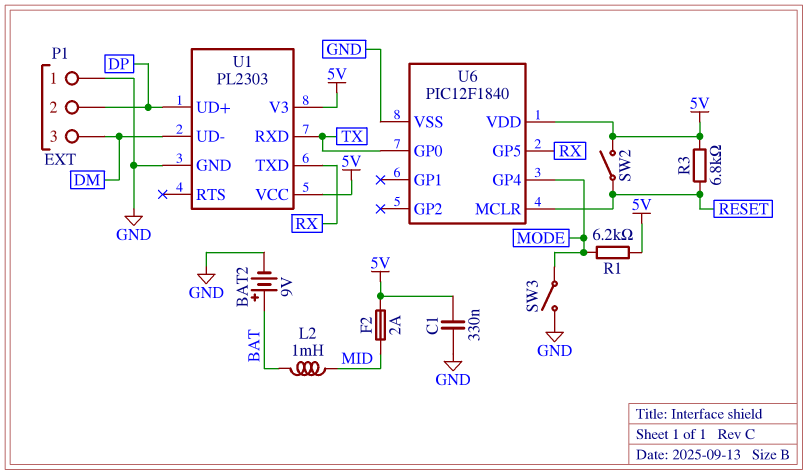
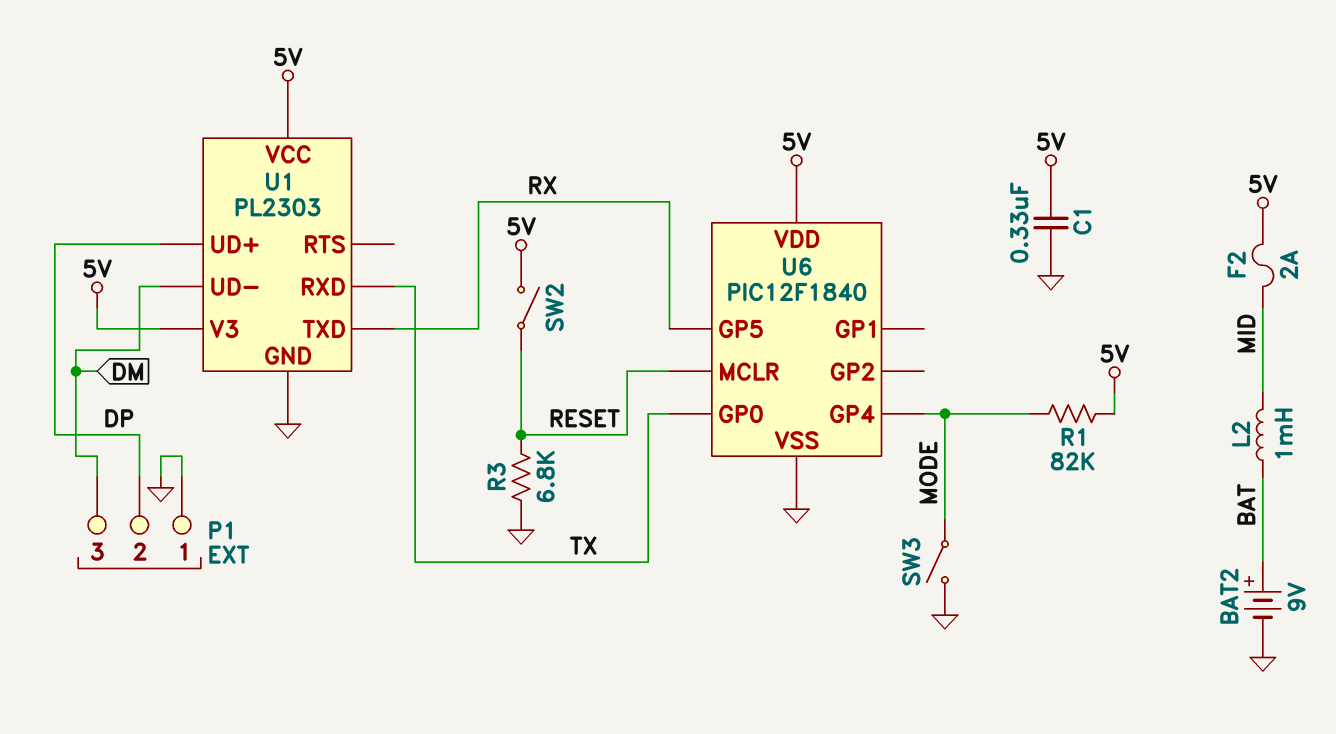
R1: 6.2k (5V, MODE) -> 82k (5V, MODE)
R3: 6.8k (5V, RESET) -> 6.8k (GND, RESET)

